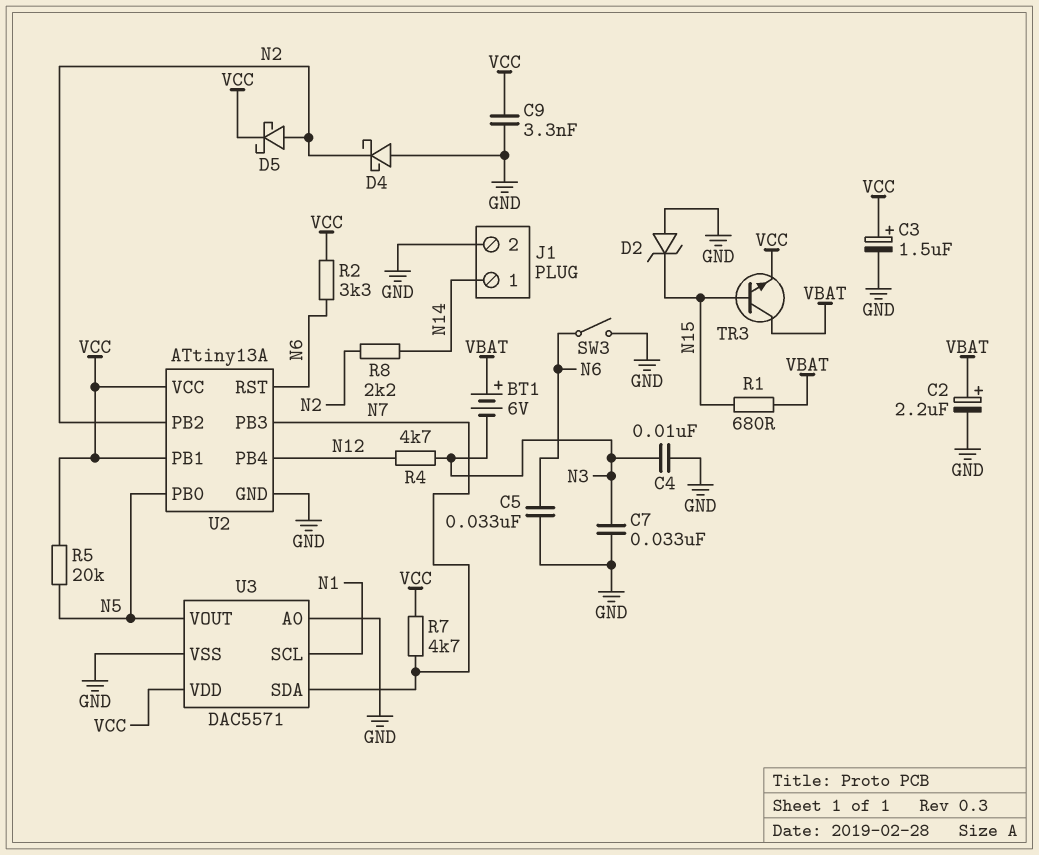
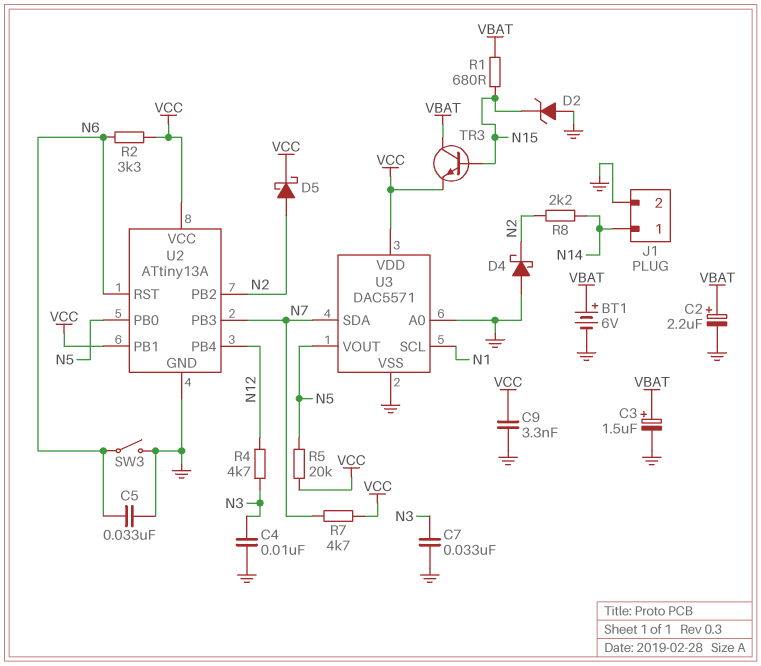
BT1: 6V (plus VBAT, minus N3) -> 6V (plus VBAT, minus GND)
C3: 1.5uF (plus VCC, minus GND) -> 1.5uF (plus VBAT, minus GND)

